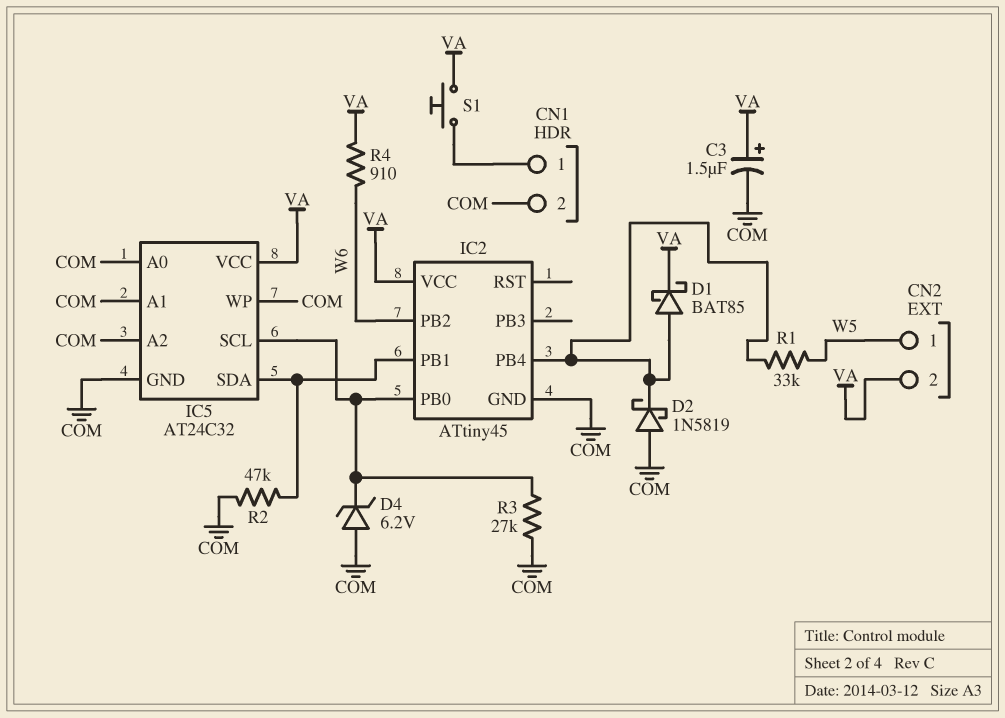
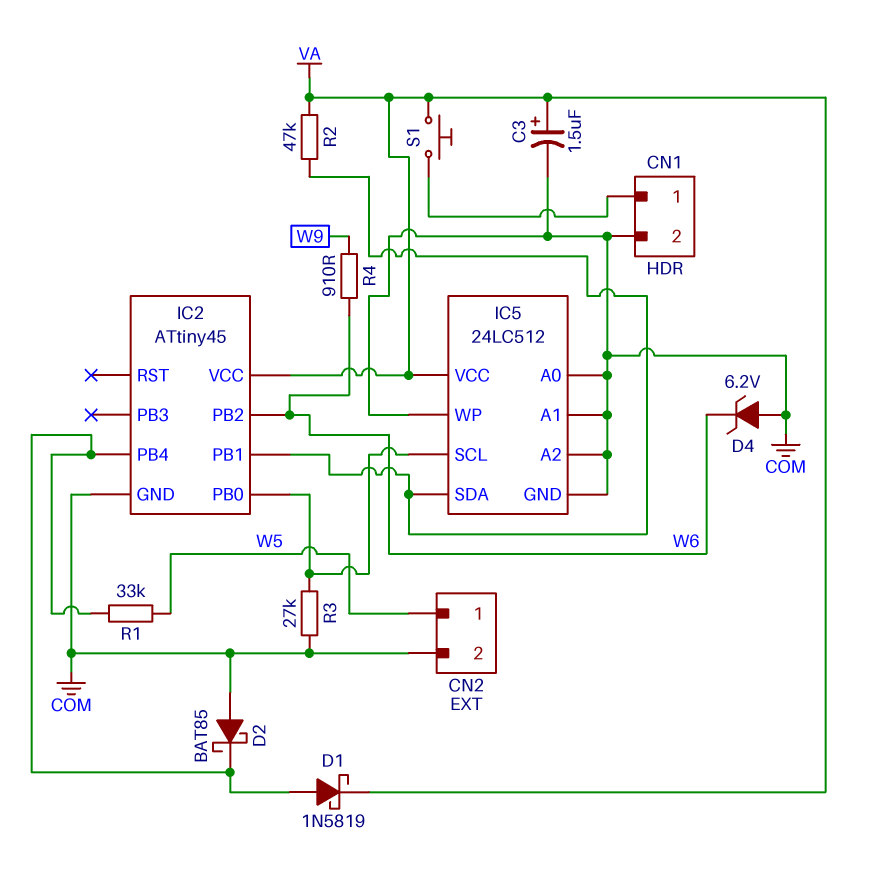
CN2 pin 2: VA -> COM
D1: schottky BAT85 (A IC2/PB4, K VA) -> schottky 1N5819 (A IC2/PB4, K VA)
D2: schottky 1N5819 (A COM, K IC2/PB4) -> schottky BAT85 (A COM, K IC2/PB4)
D4: zener 6.2V (A COM, K IC2/PB0) -> zener 6.2V (A COM, K W6)
IC5: AT24C32 -> 24LC512
R2: 47k (COM, IC2/PB1) -> 47k (IC2/PB1, VA)
R4: 910 (VA, W6) -> 910 (W6, W9)

